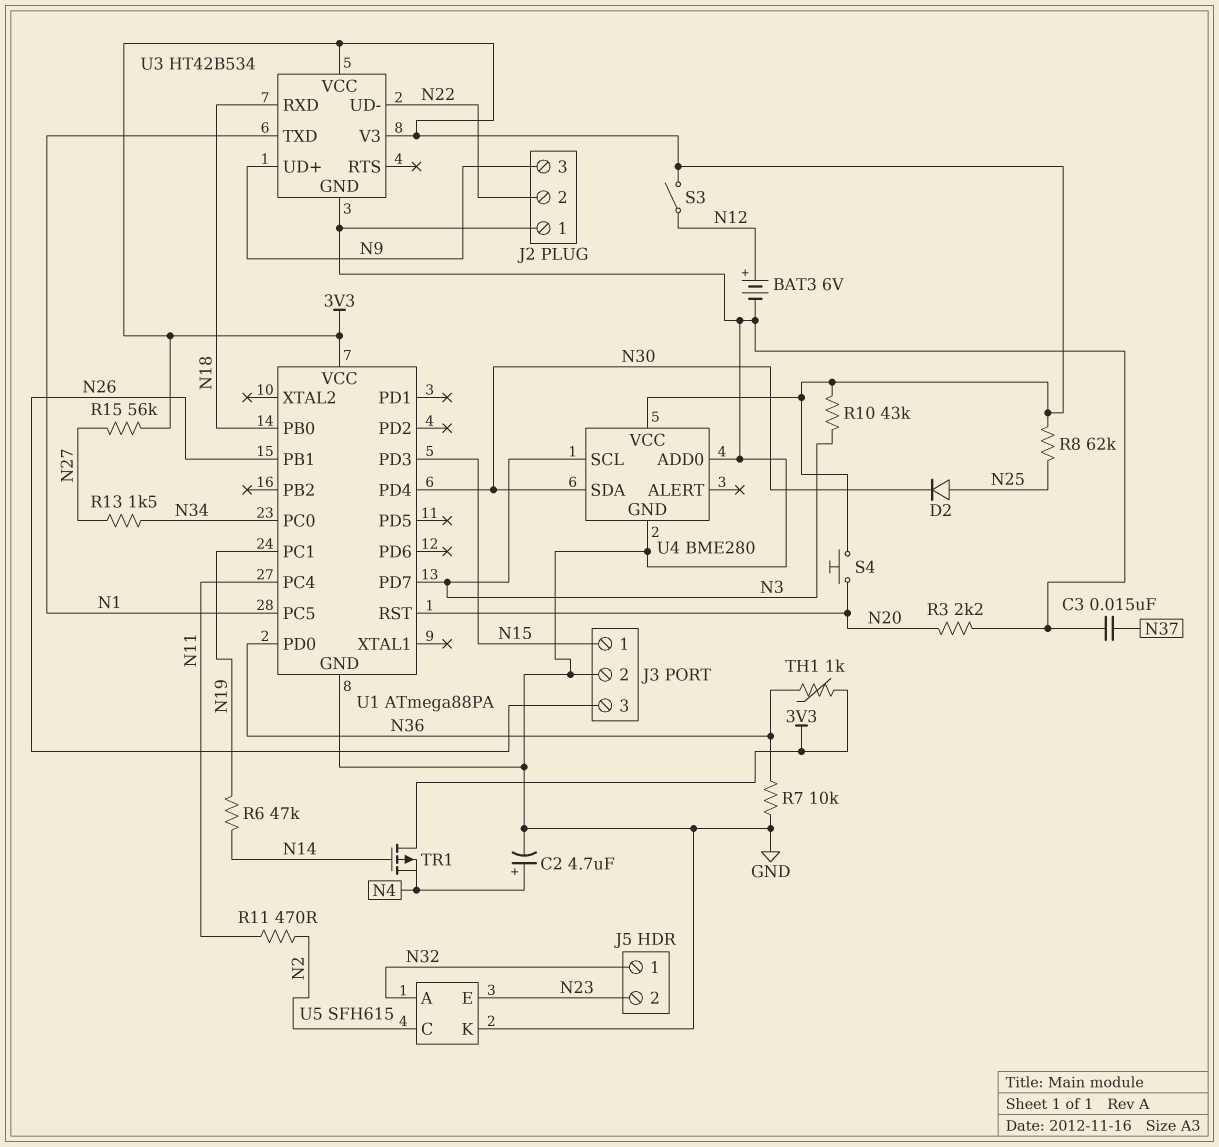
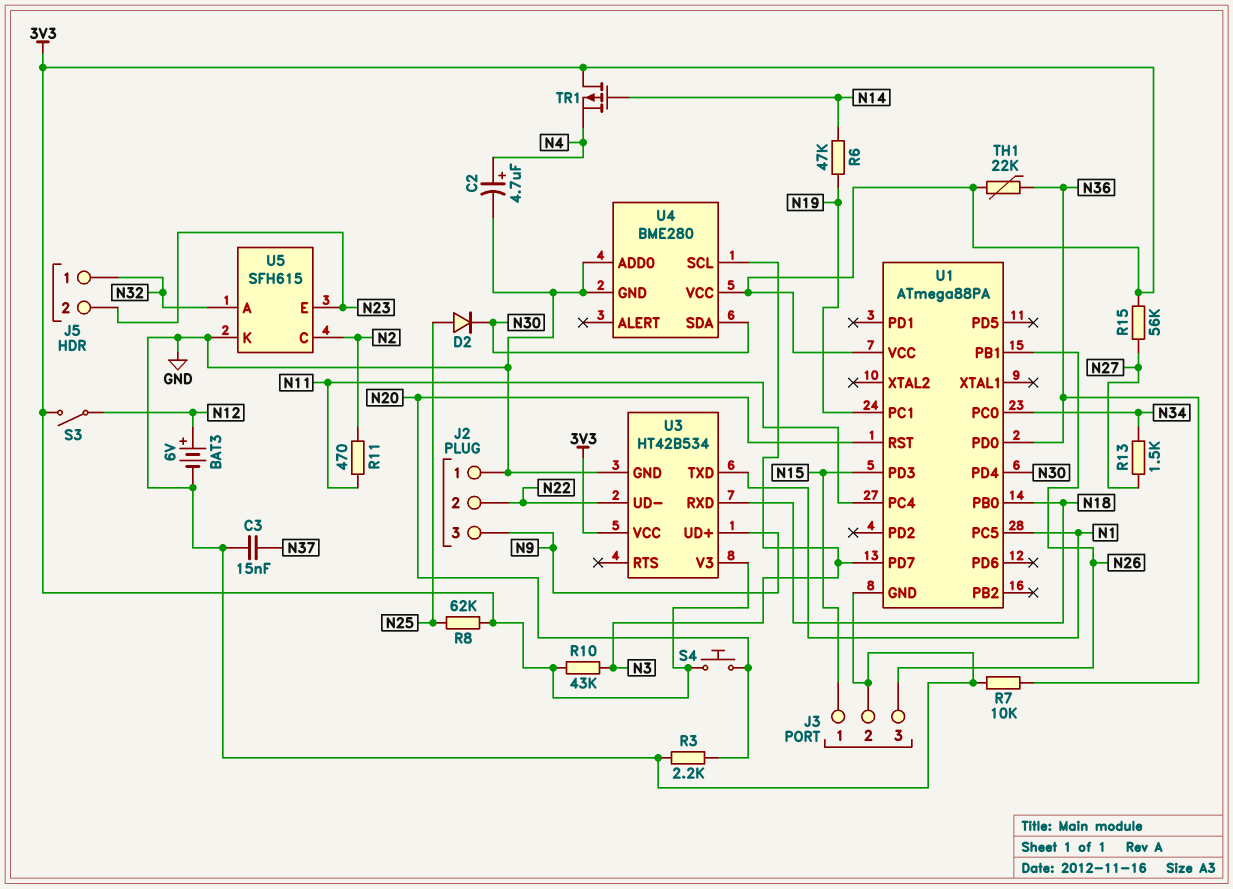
TH1: 1k (3V3, N36) -> 22k (3V3, N36)

